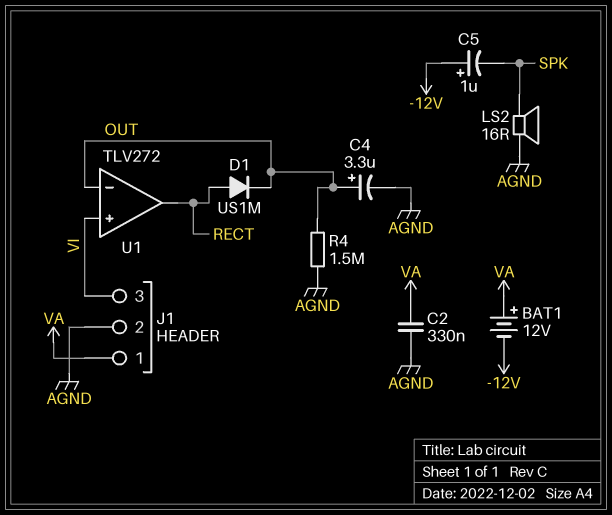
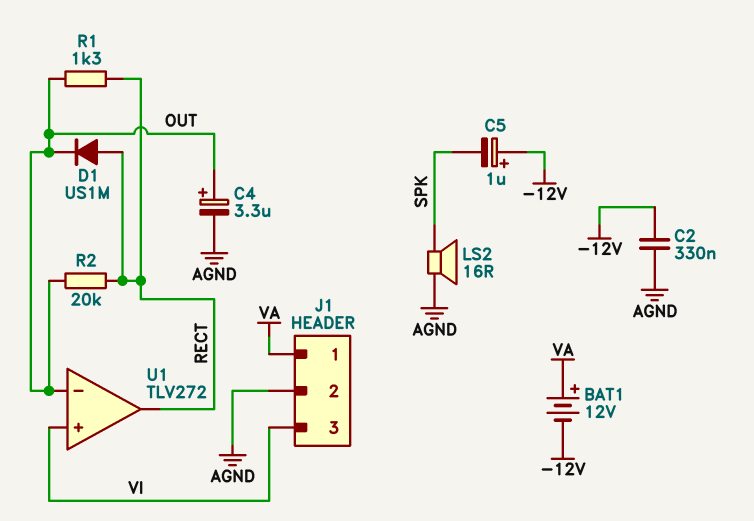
C2: 330nF (AGND, VA) -> 330nF (-12V, AGND)
R1: none -> 1.3k (OUT, RECT)
R2: none -> 20k (OUT, RECT)
R4: 1.5M (AGND, OUT) -> none

